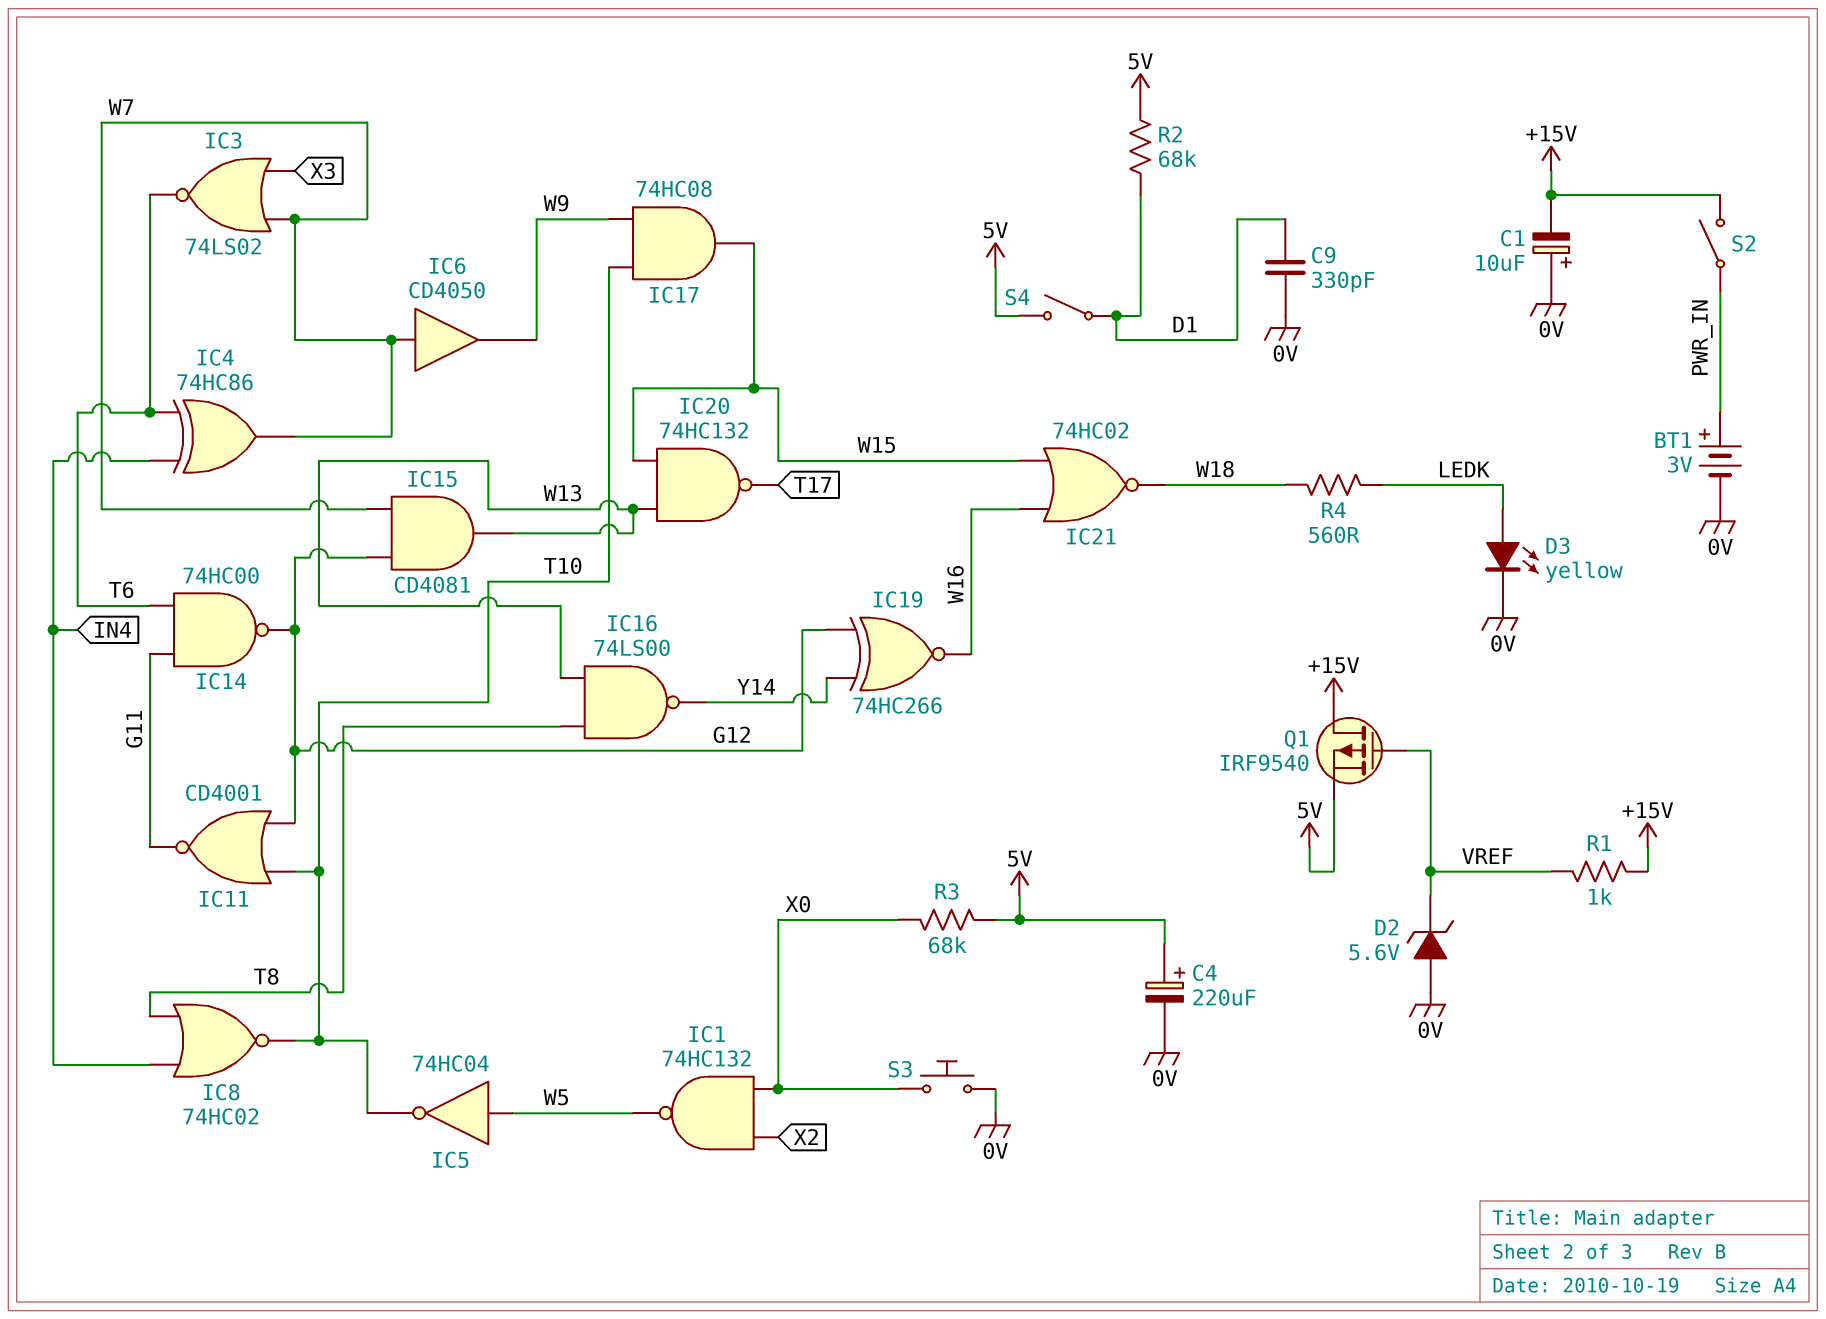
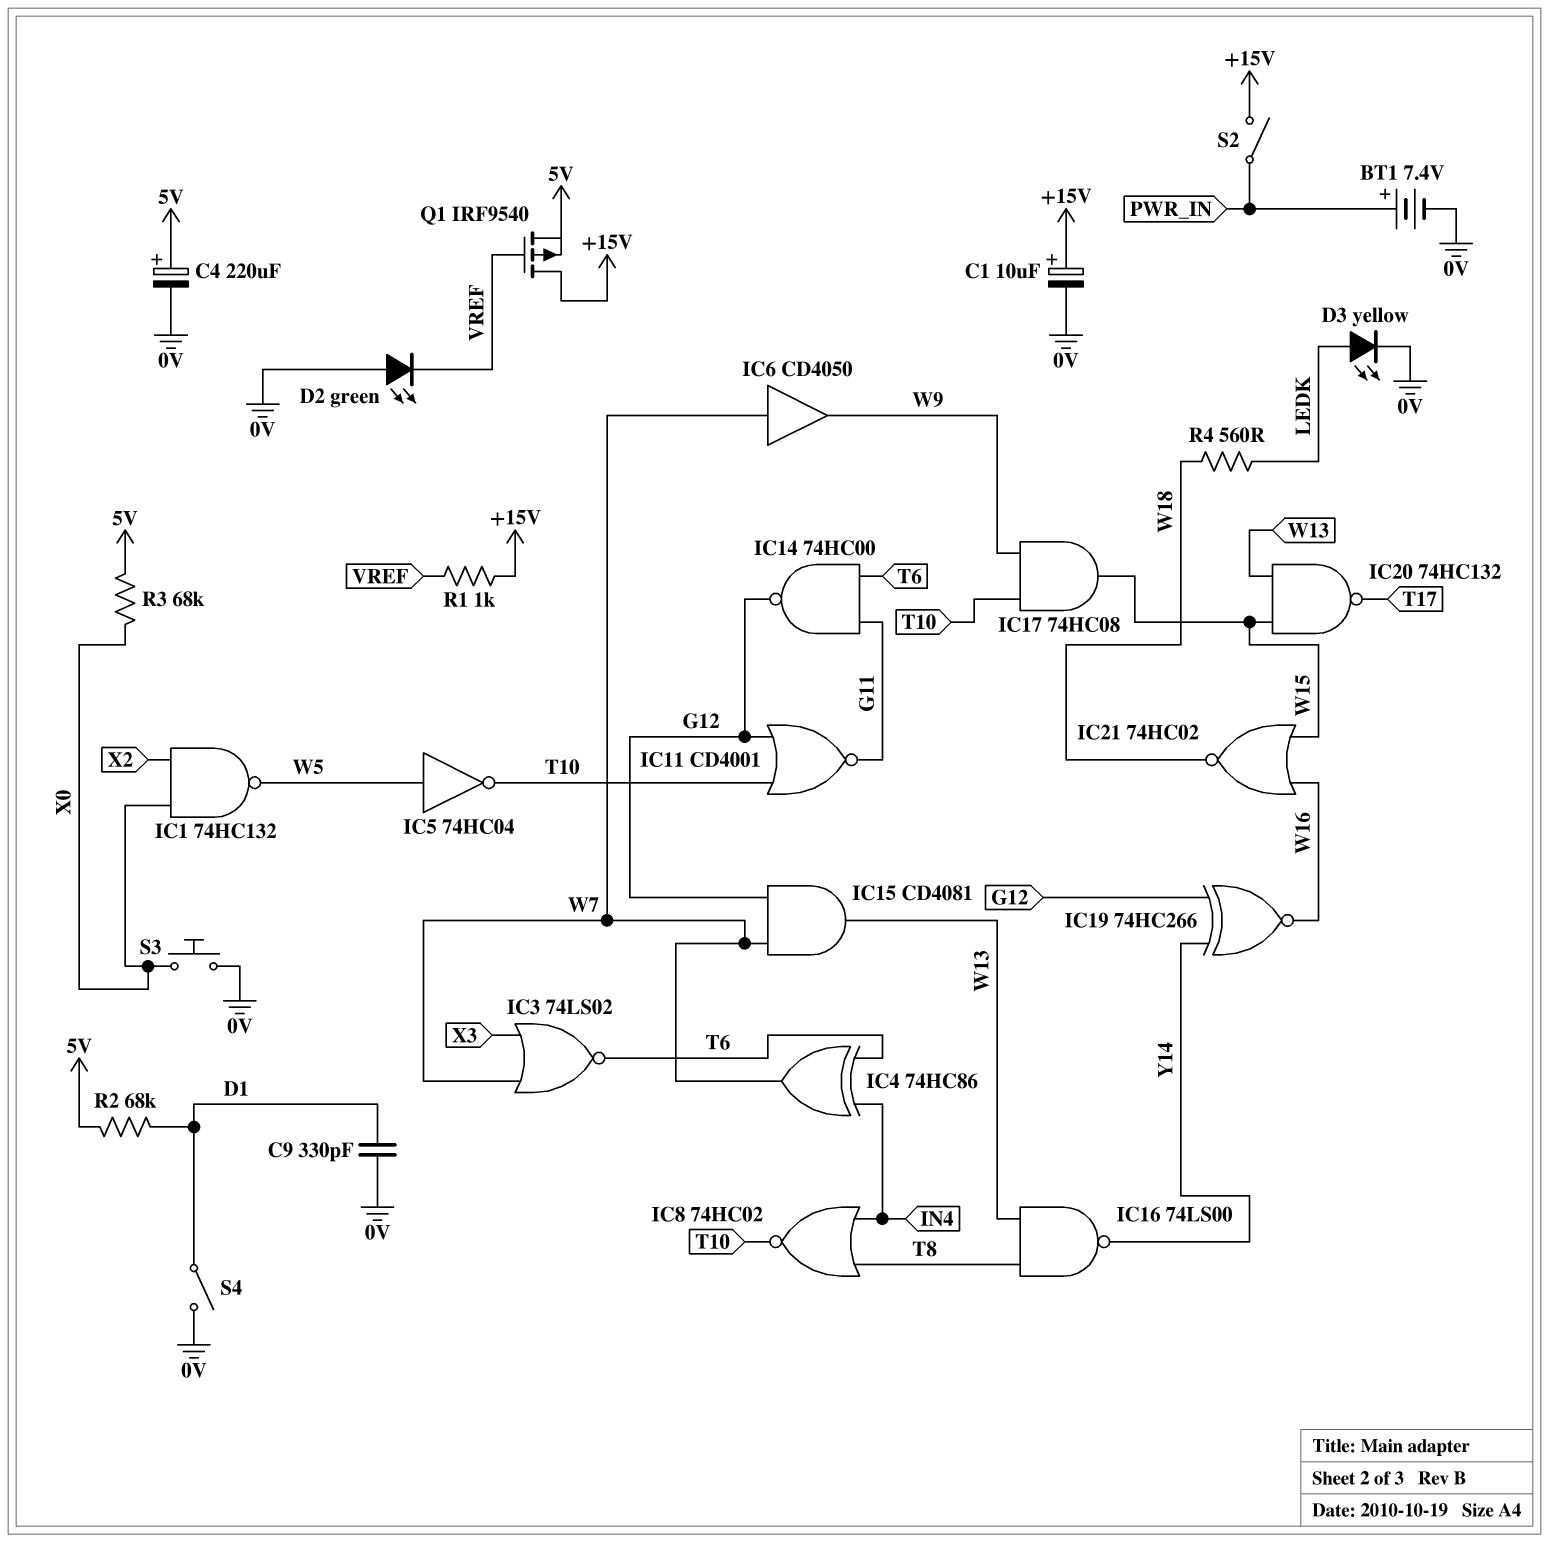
BT1: 3V (plus PWR_IN, minus 0V) -> 7.4V (plus PWR_IN, minus 0V)
C1: 10uF (plus 0V, minus +15V) -> 10uF (plus +15V, minus 0V)
D2: zener 5.6V (A 0V, K VREF) -> LED green (A 0V, K VREF)
S4: switch (5V, D1) -> switch (0V, D1)

